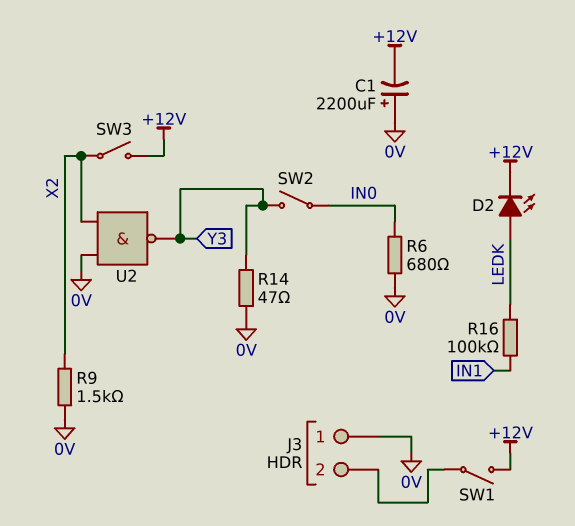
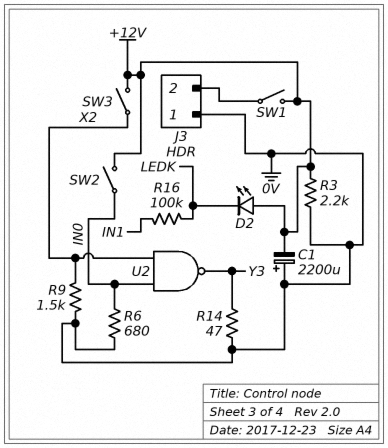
D2: LED (A LEDK, K +12V) -> LED (A +12V, K LEDK)
R3: none -> 2.2k (+12V, 0V)
SW2: switch (IN0, Y3) -> switch (+12V, IN0)
U2: NAND (in 0V, in X2, out Y3) -> NAND (in IN0, in X2, out Y3)

